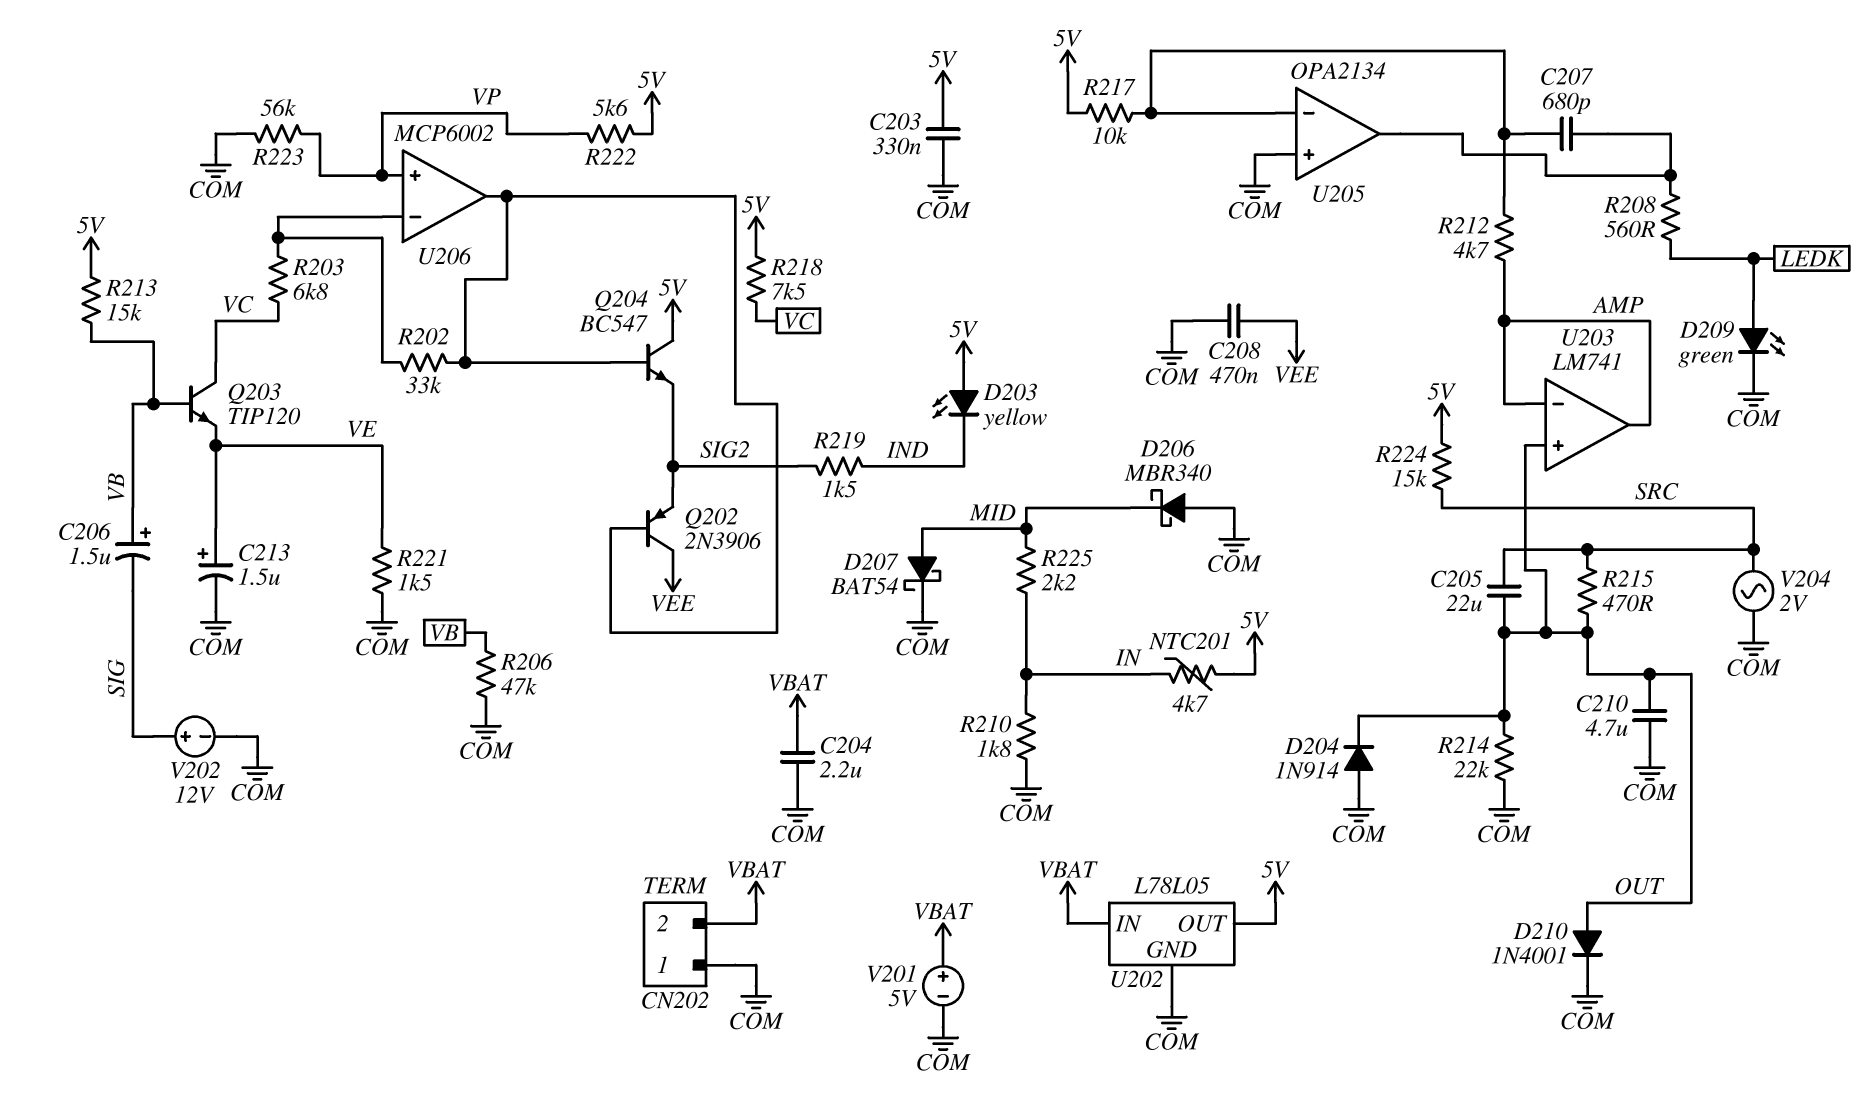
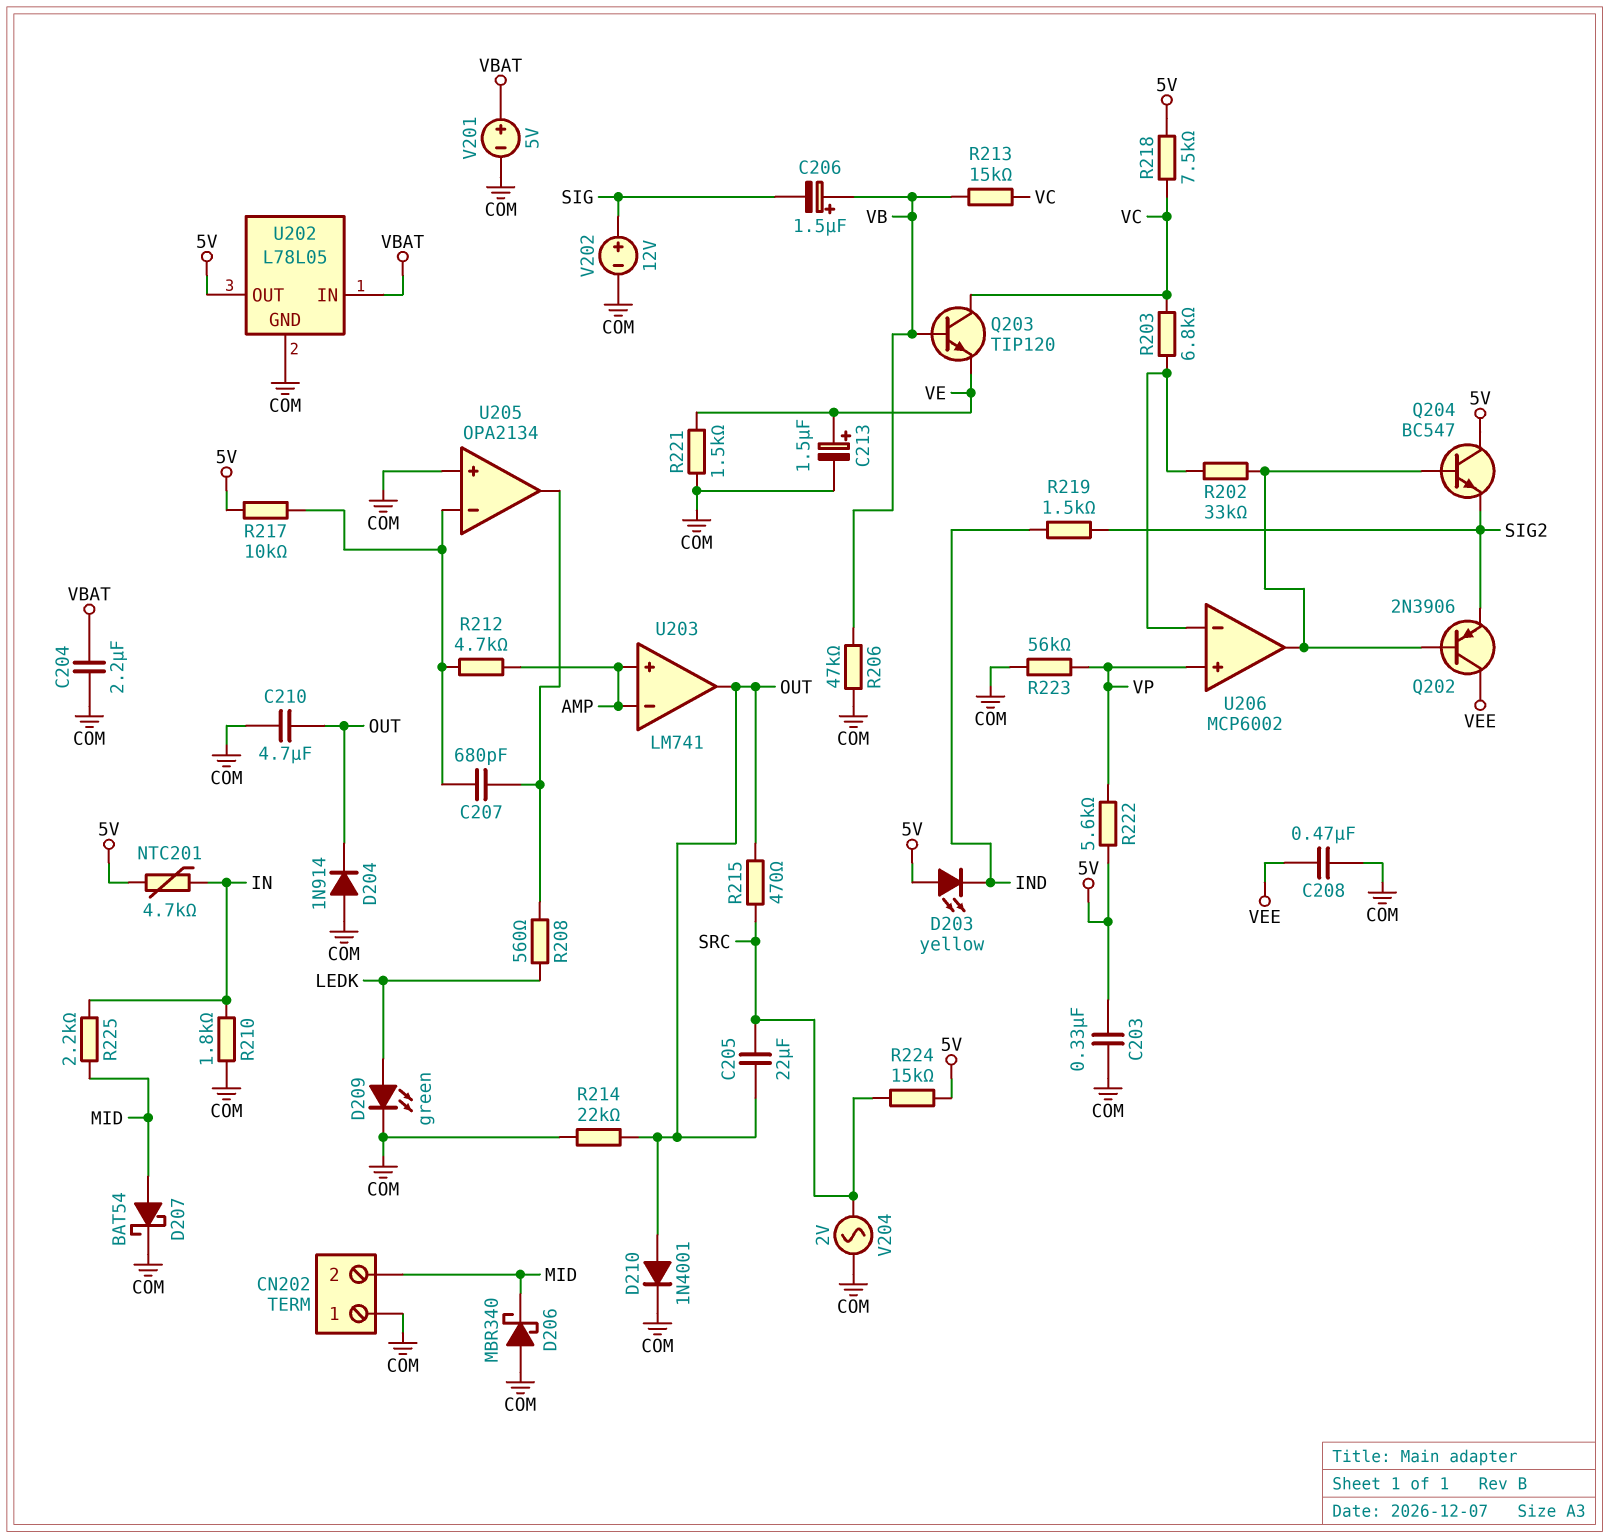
CN202 pin 2: VBAT -> MID
R213: 15k (5V, VB) -> 15k (VB, VC)
U203 pin in+: OUT -> AMP
U203 pin out: AMP -> OUT

